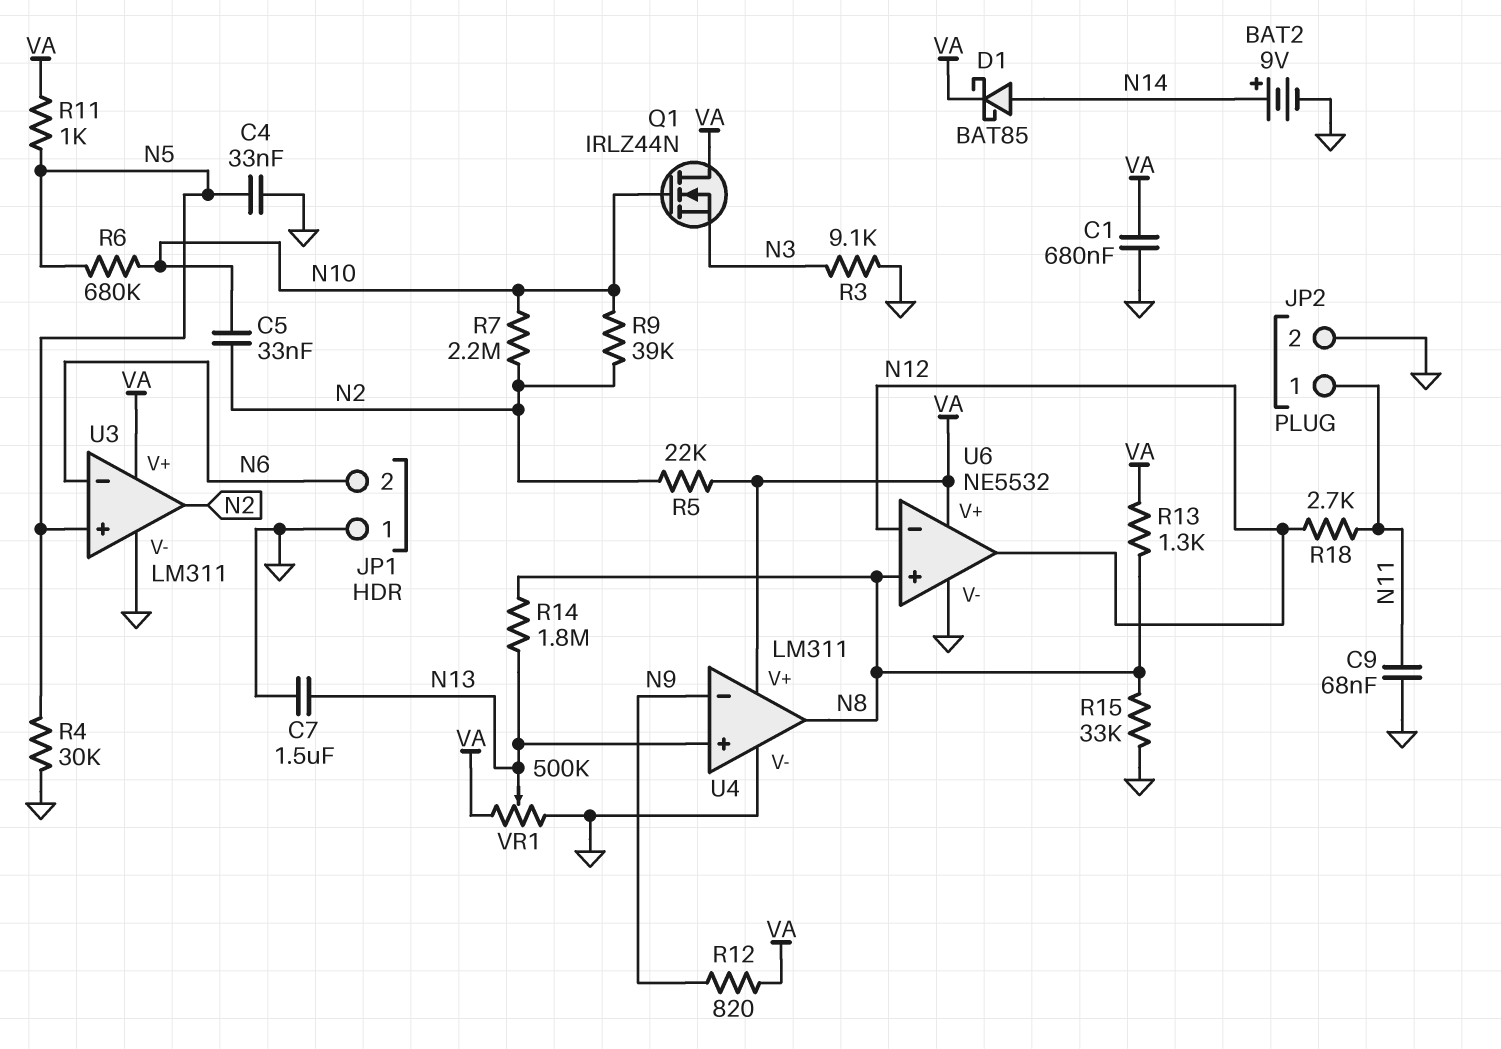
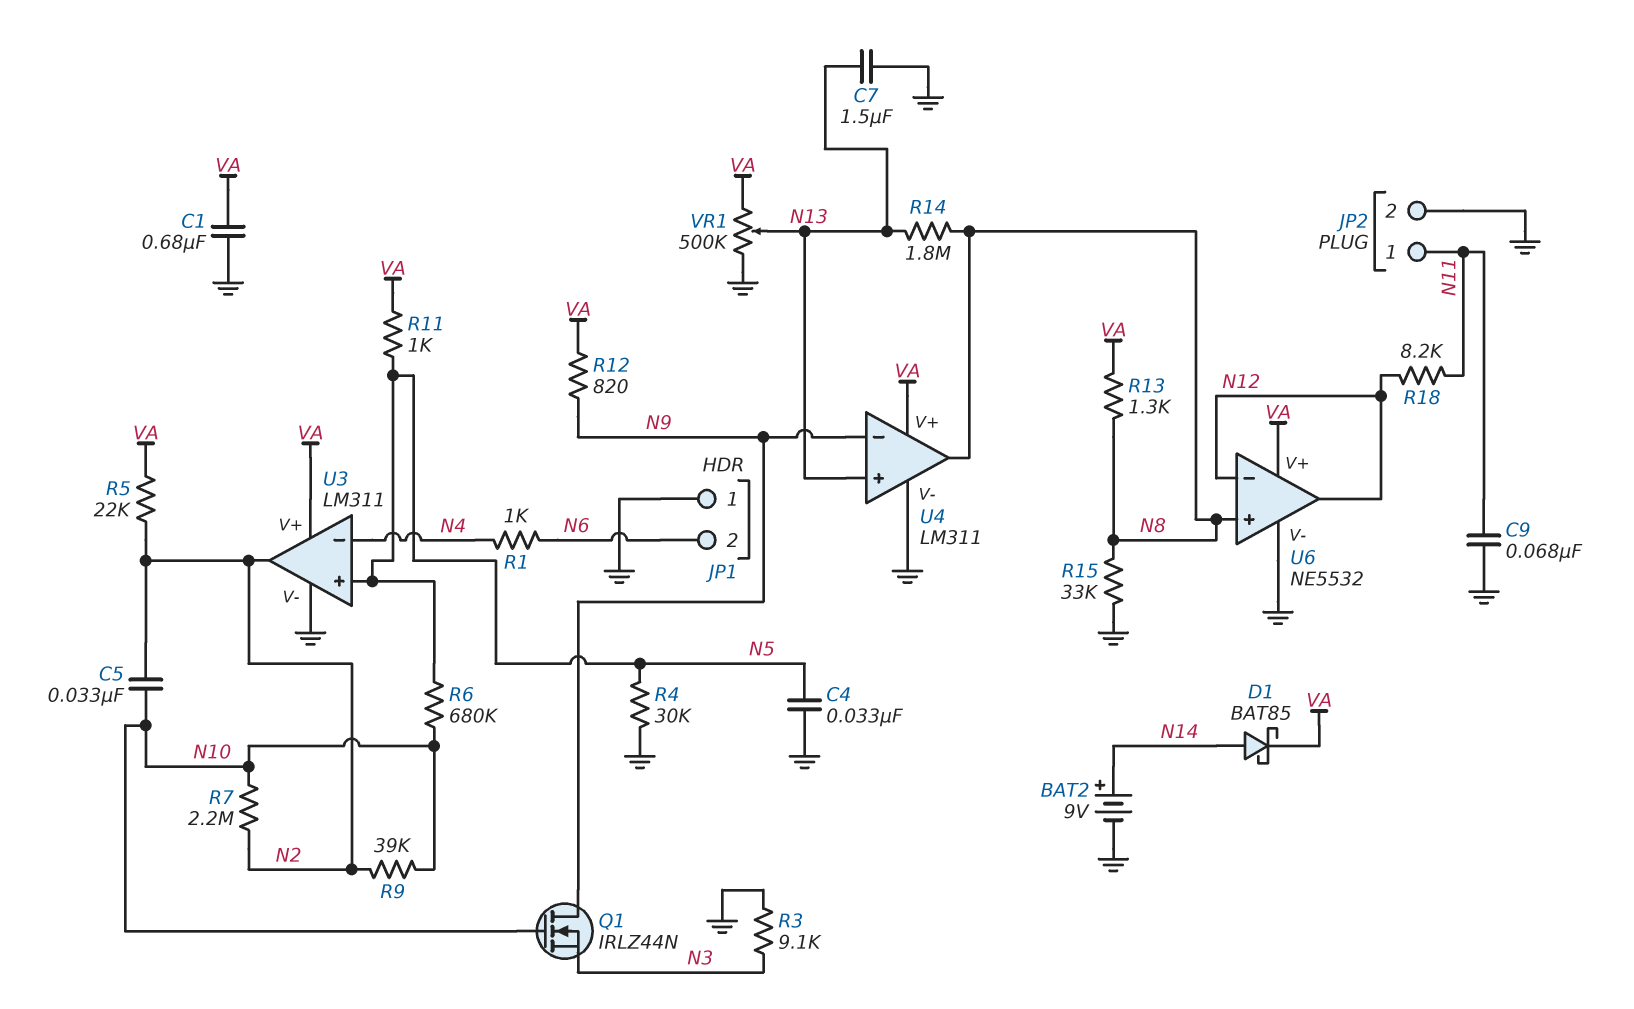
Q1: NMOS IRLZ44N (G N10, D VA, S N3) -> NMOS IRLZ44N (G N10, D N9, S N3)
R1: none -> 1k (N4, N6)
R18: 2.7k (N11, N12) -> 8.2k (N11, N12)
U3 pin in-: N6 -> N4

